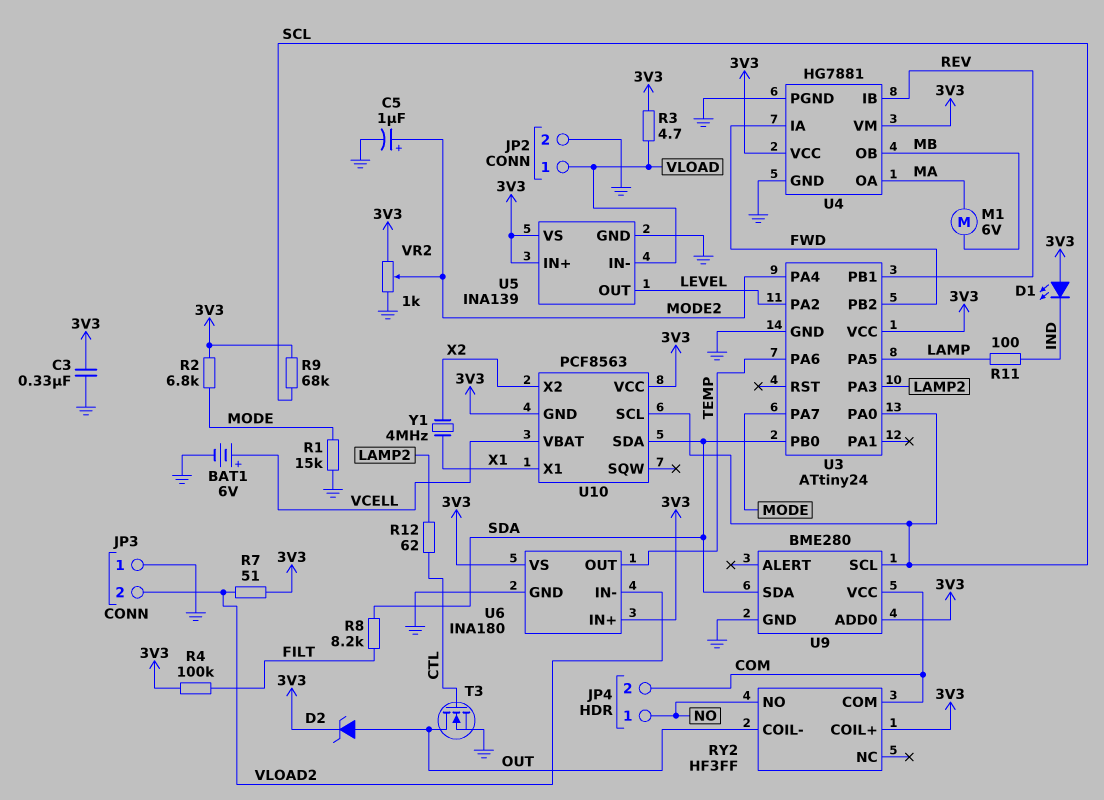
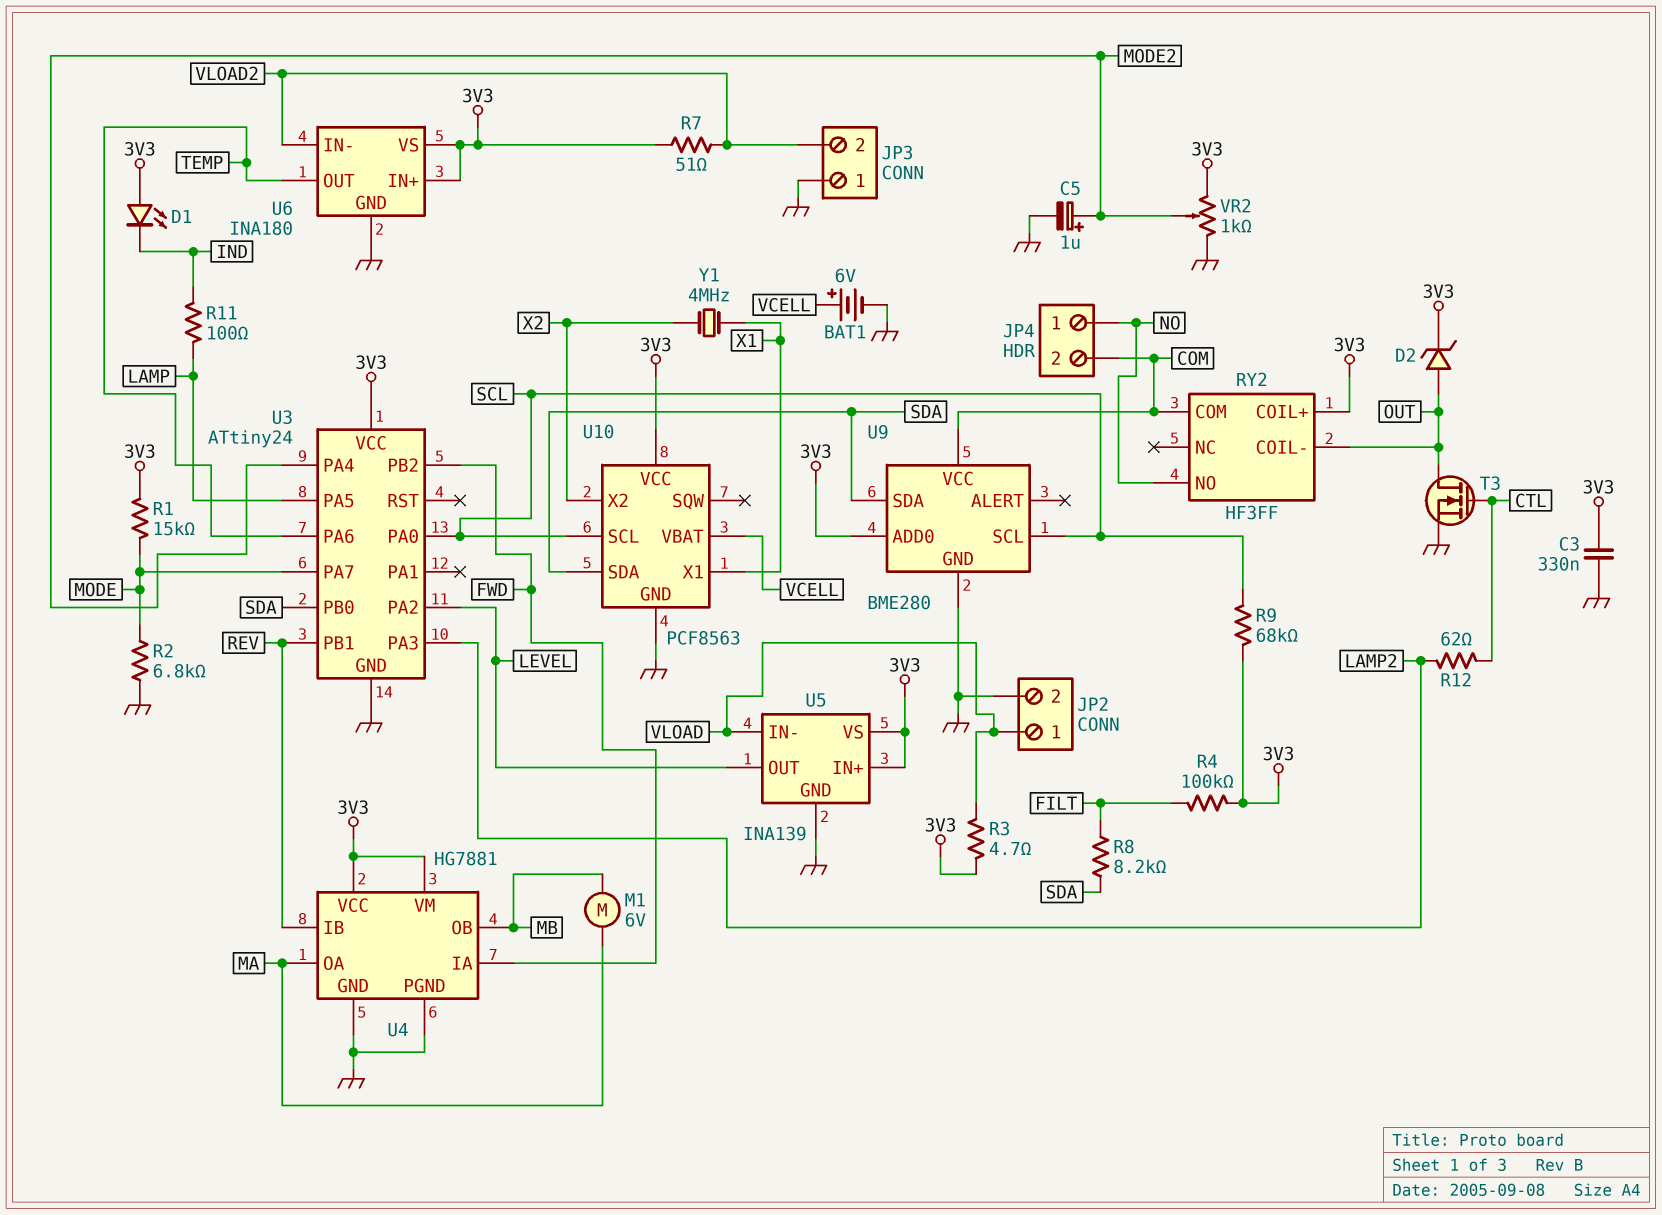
R1: 15k (GND, MODE) -> 15k (3V3, MODE)
R2: 6.8k (3V3, MODE) -> 6.8k (GND, MODE)
U10 pin GND: 3V3 -> GND

